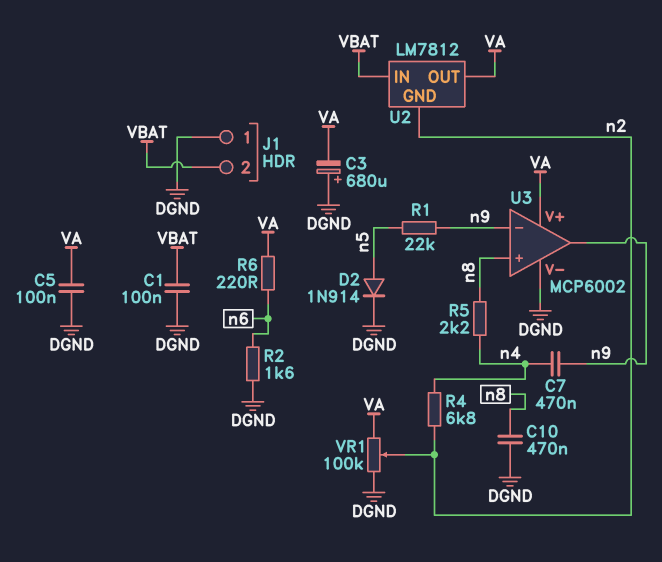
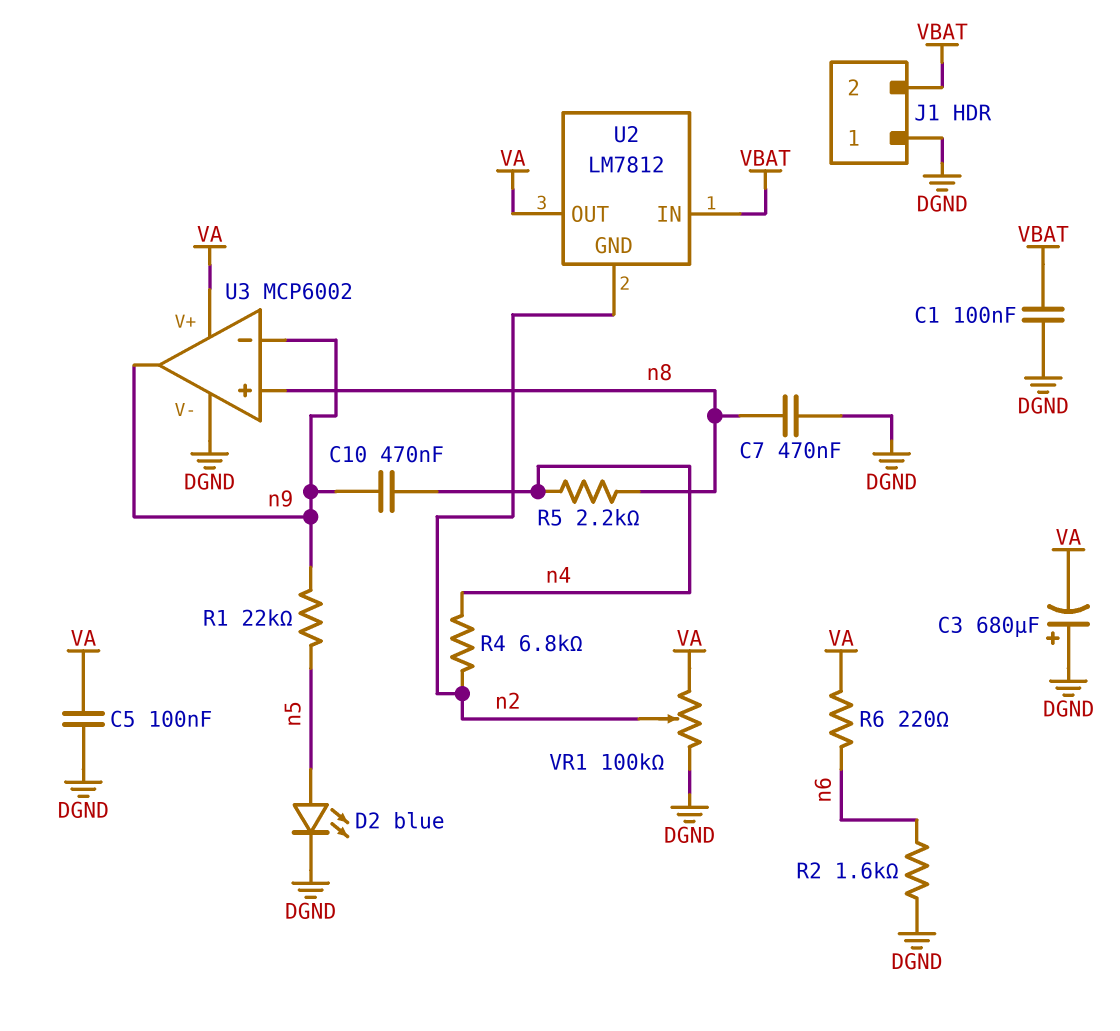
C7: 470nF (n4, n9) -> 470nF (DGND, n8)
C10: 470nF (DGND, n8) -> 470nF (n4, n9)
D2: diode 1N914 (A n5, K DGND) -> LED blue (A n5, K DGND)

